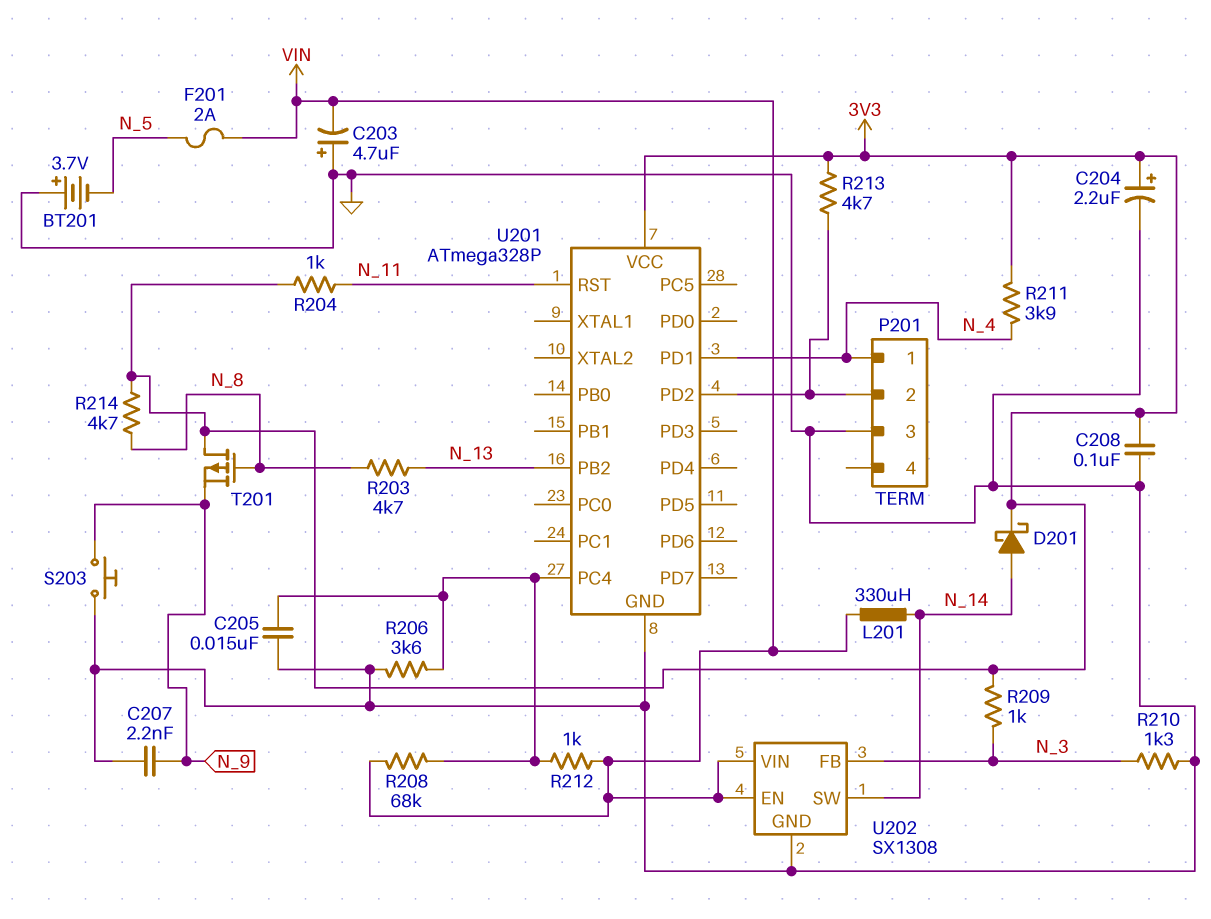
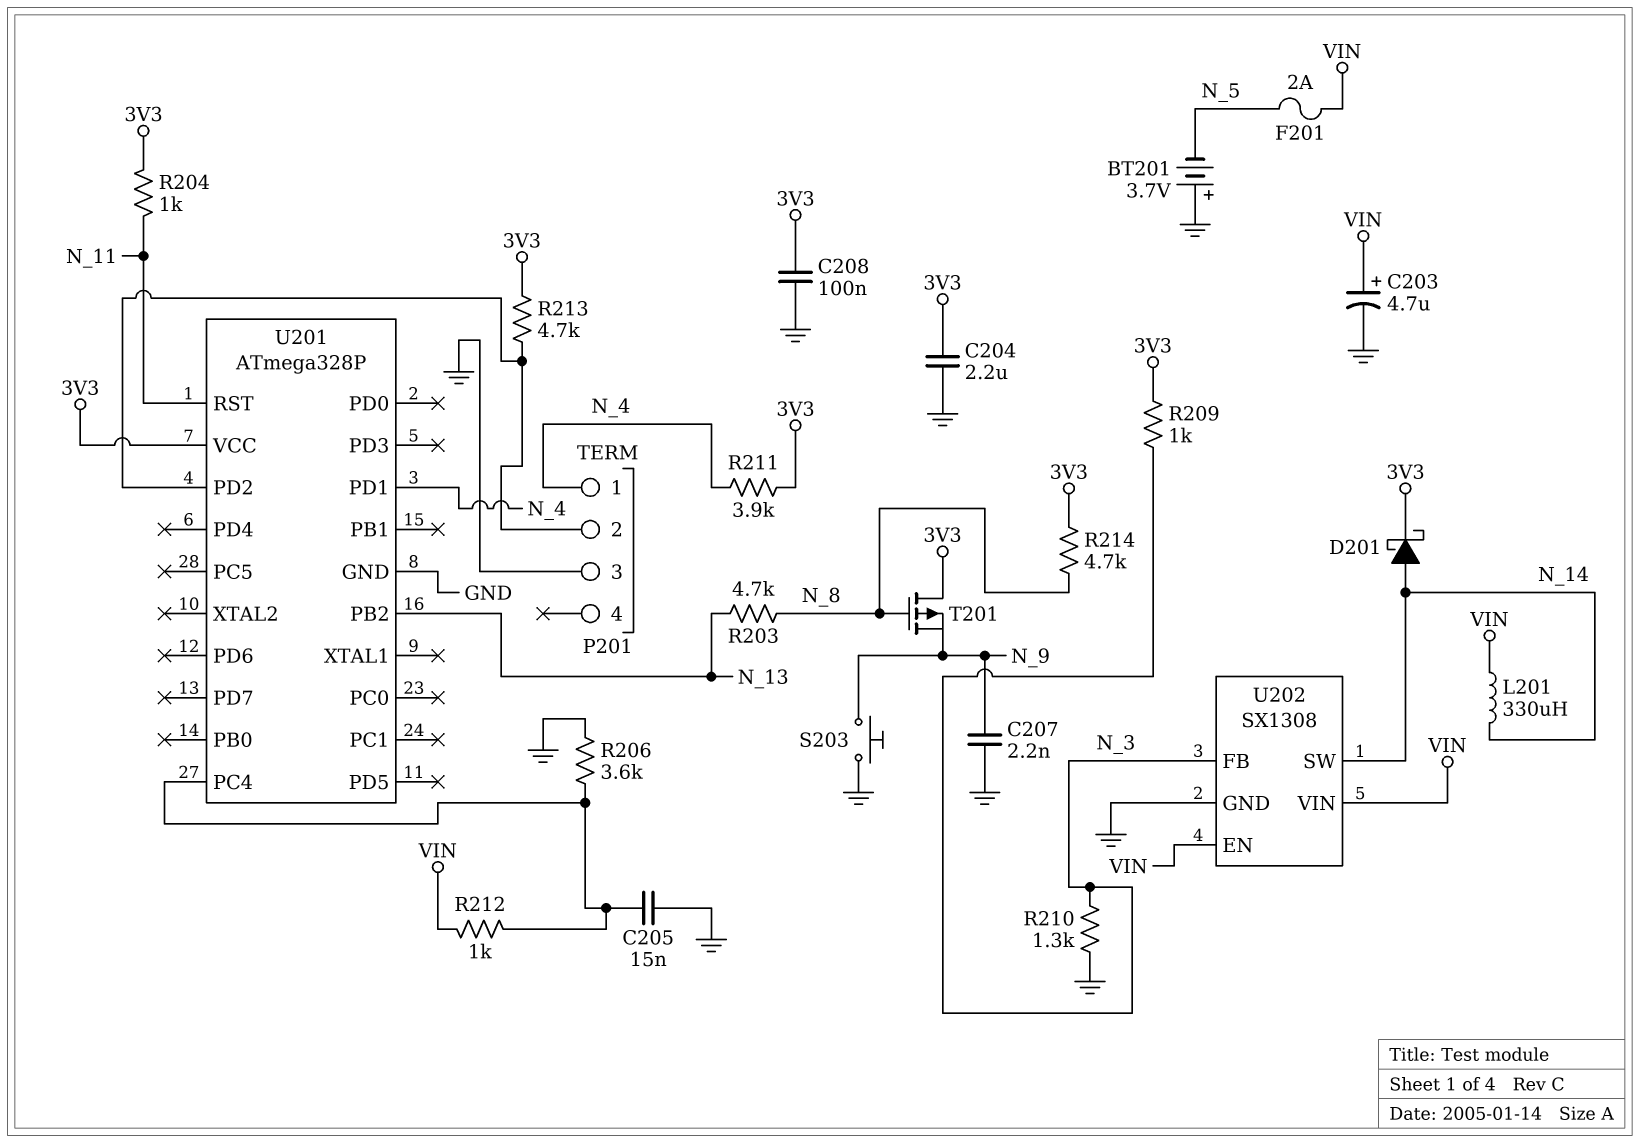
C203: 4.7uF (plus GND, minus VIN) -> 4.7uF (plus VIN, minus GND)
C204: 2.2uF (plus 3V3, minus GND) -> 2.2uF (3V3, GND)
R208: 68k (U201/PC4, VIN) -> none

